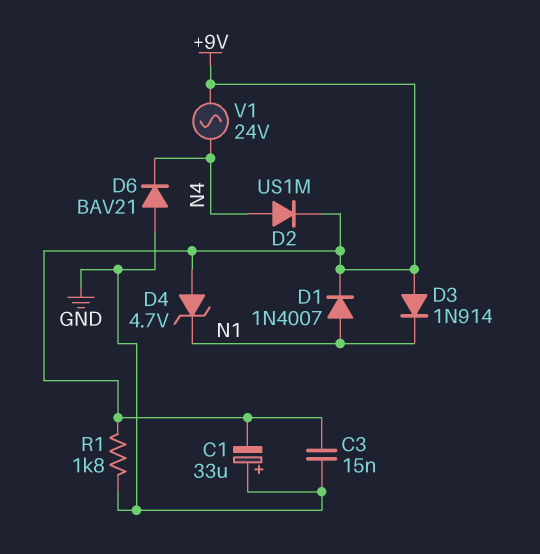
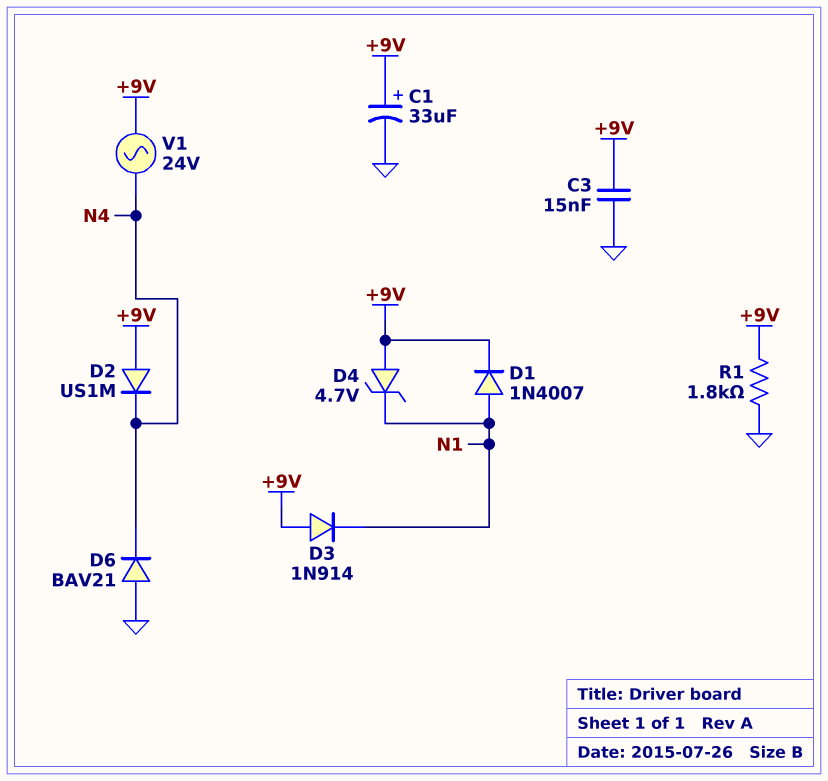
C1: 33uF (plus GND, minus +9V) -> 33uF (plus +9V, minus GND)
D2: diode US1M (A N4, K +9V) -> diode US1M (A +9V, K N4)

